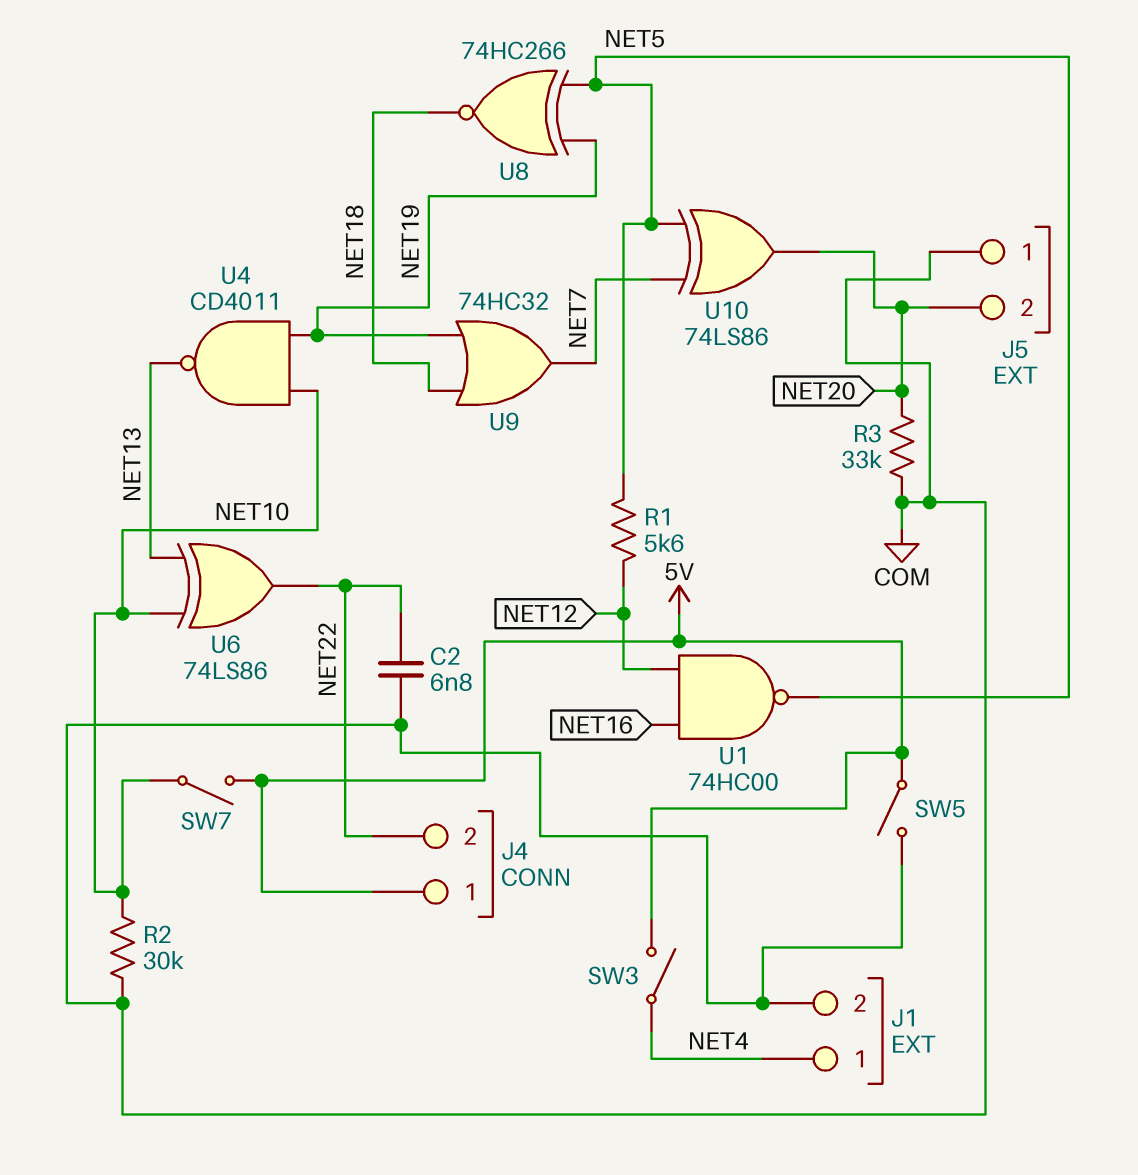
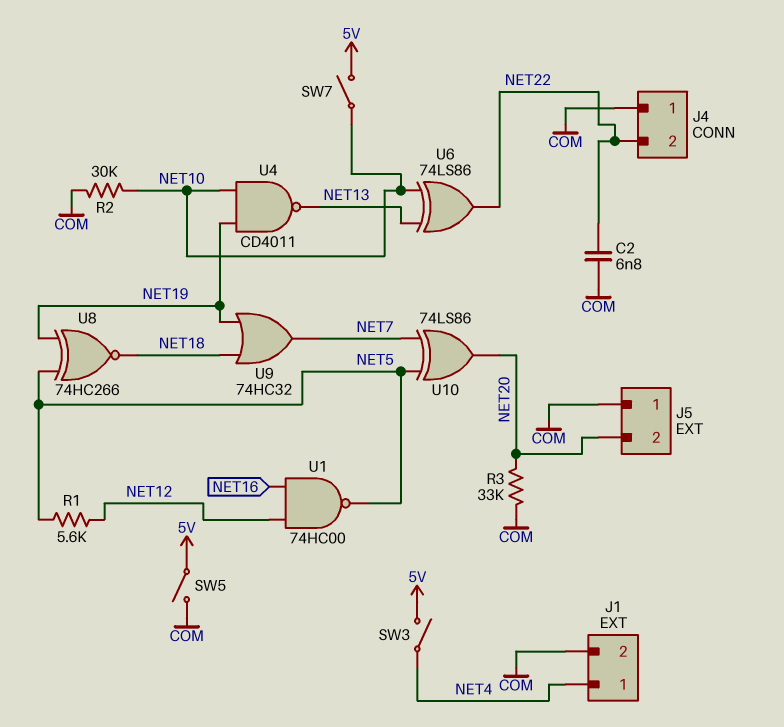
J4 pin 1: 5V -> COM

